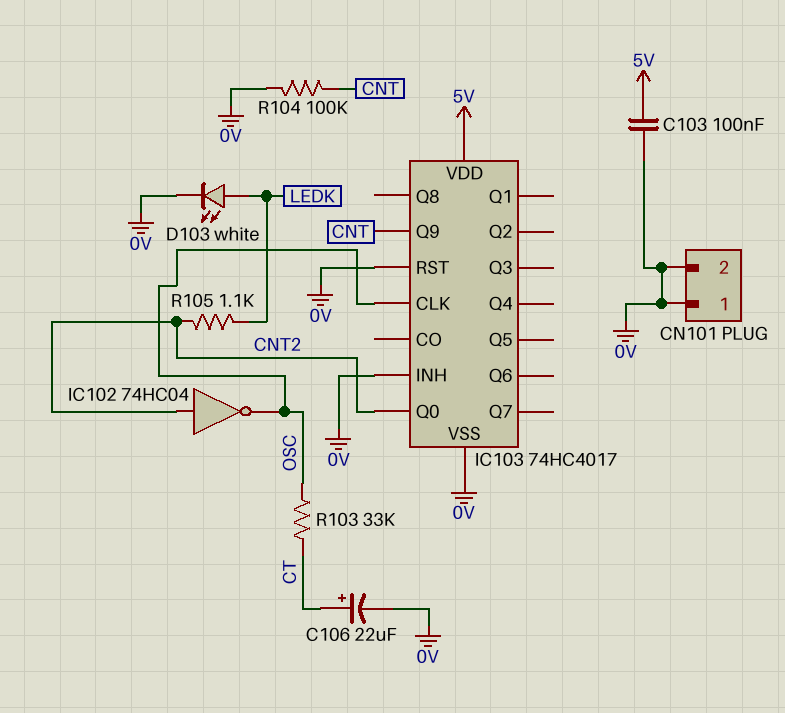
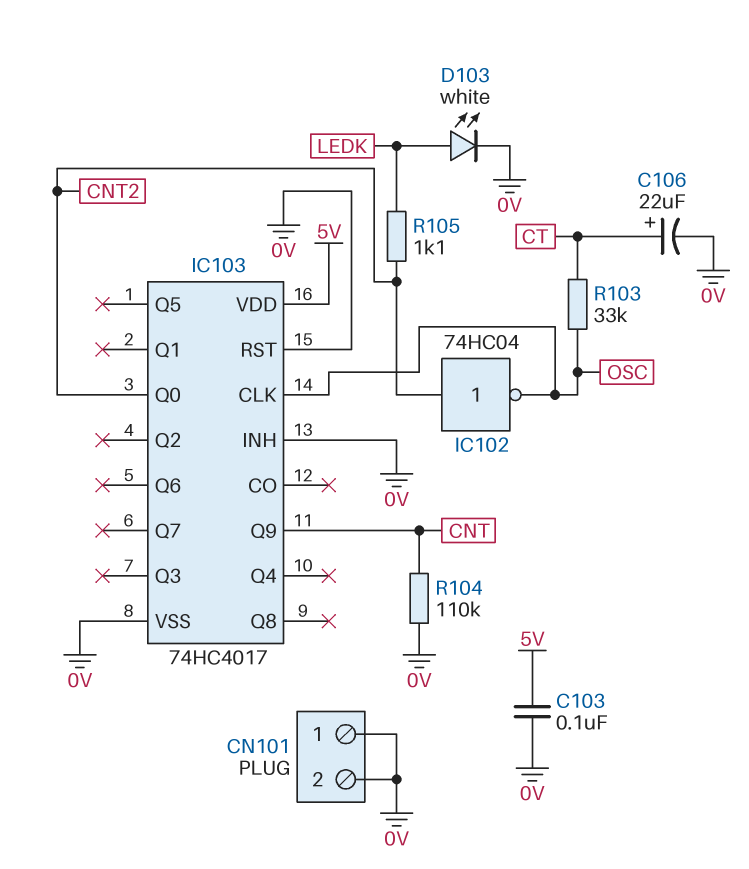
R104: 100k (0V, CNT) -> 110k (0V, CNT)

